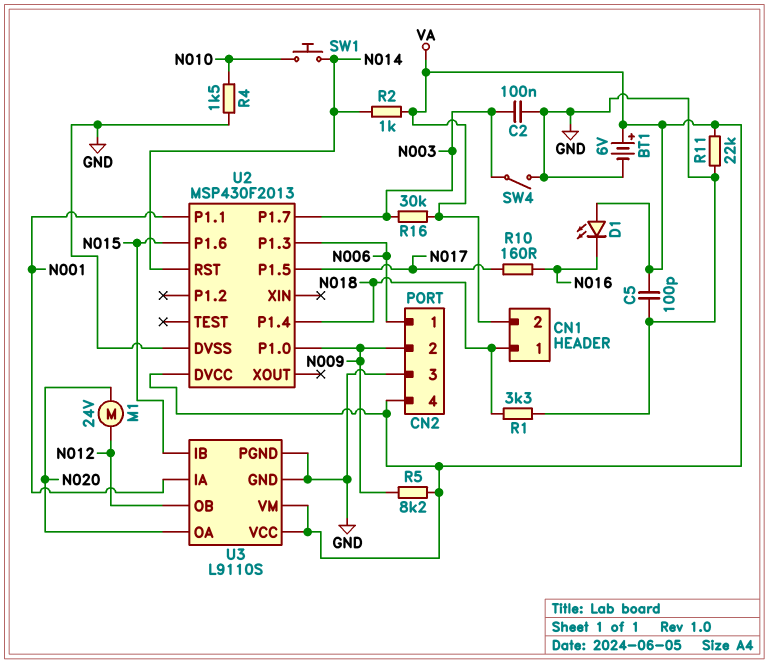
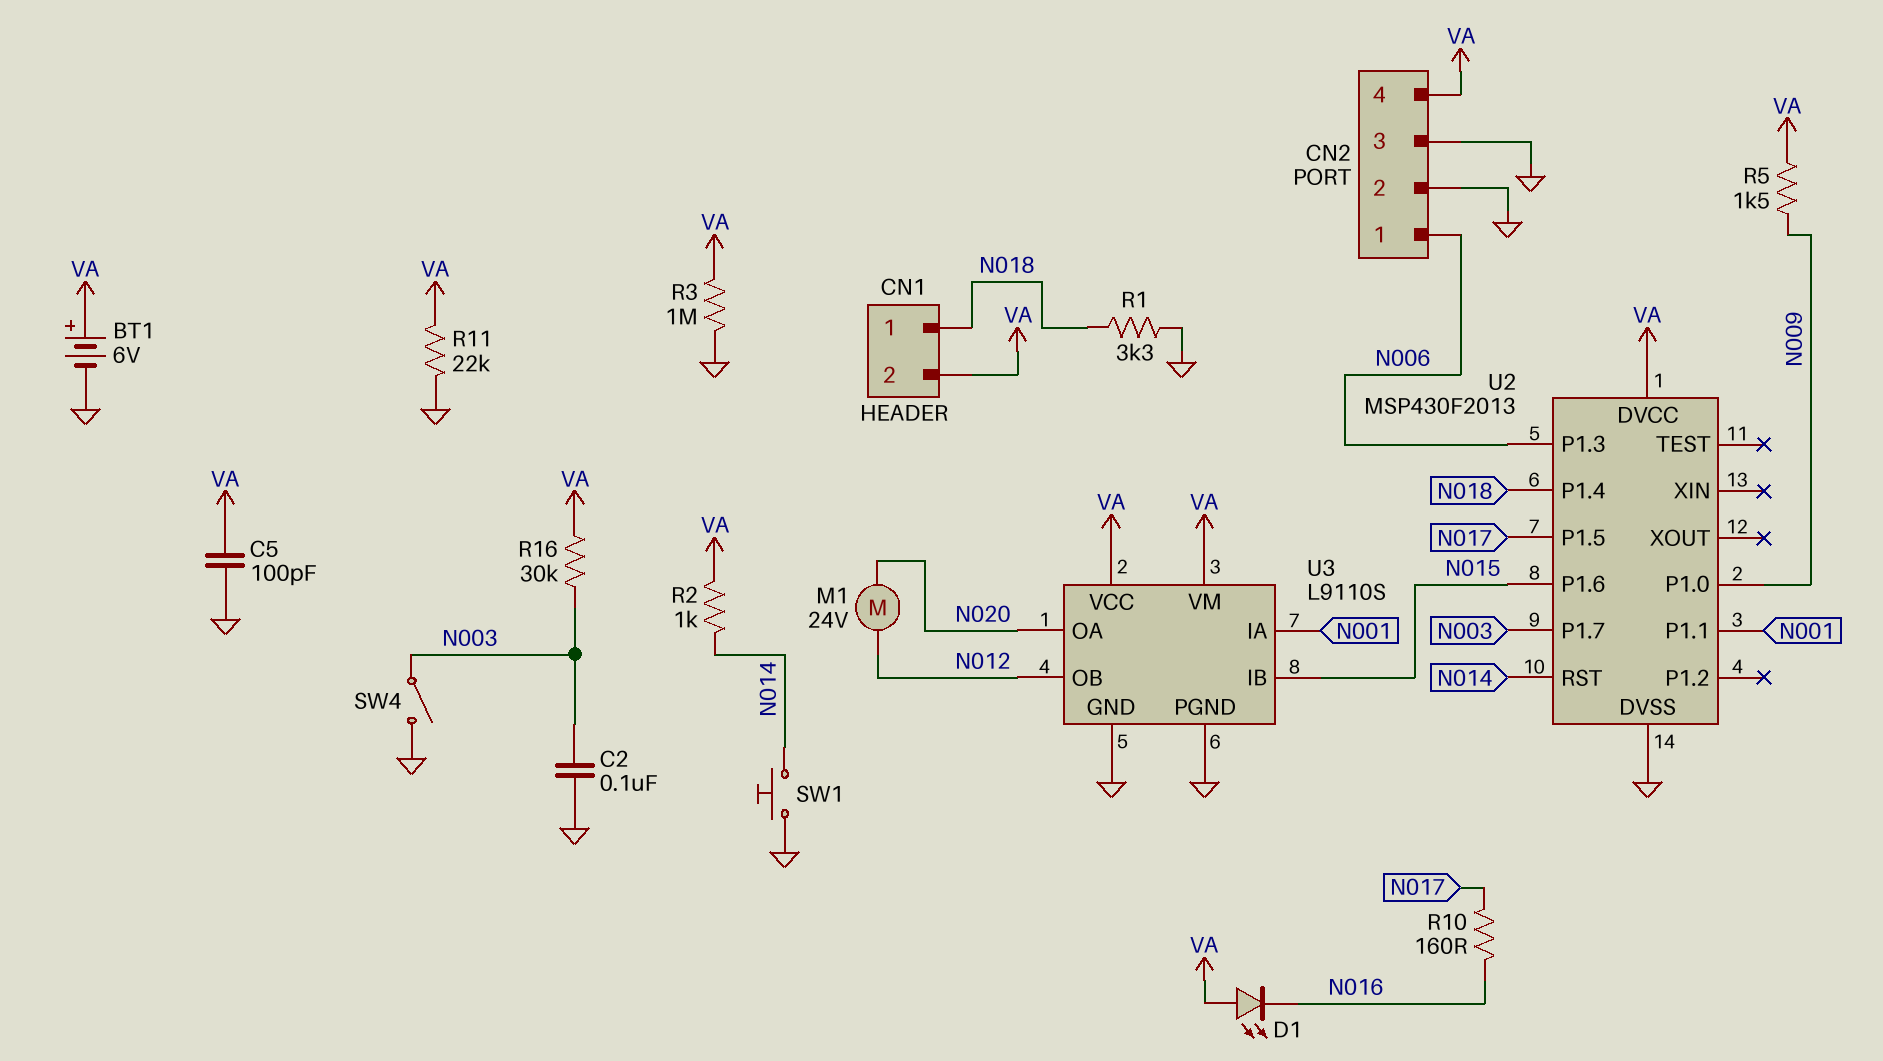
CN2 pin 2: N009 -> GND
R3: none -> 1M (GND, VA)
R4: 1.5k (GND, N010) -> none
R5: 8.2k (N009, VA) -> 1.5k (N009, VA)
SW1: button (N010, N014) -> button (GND, N014)

